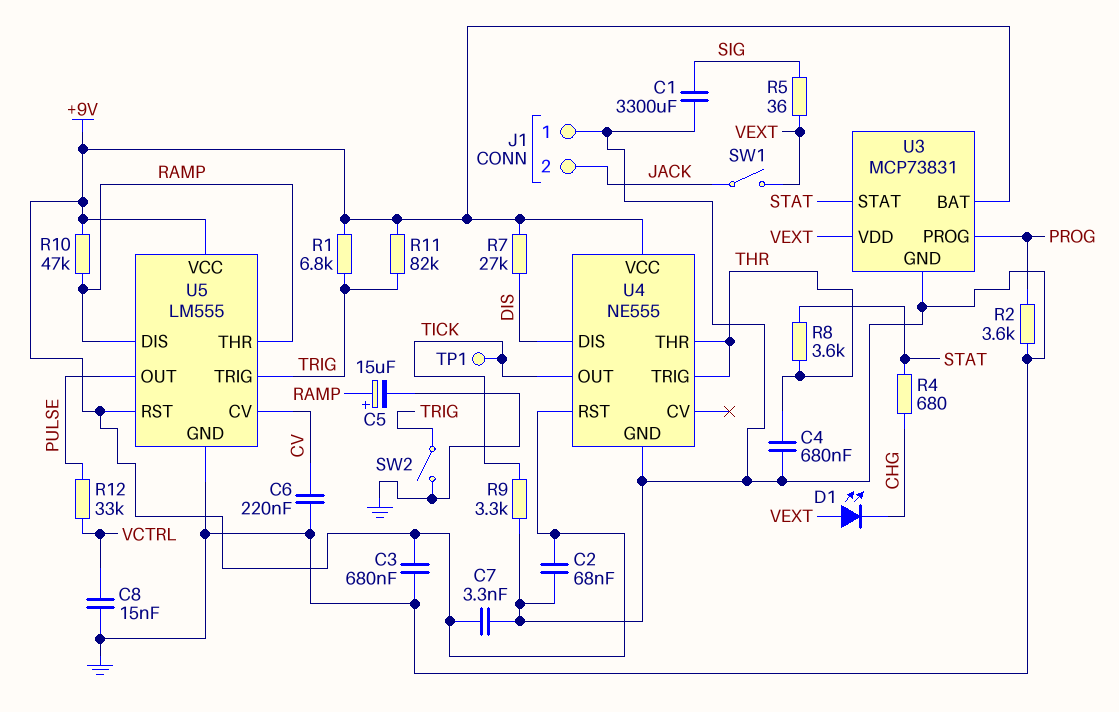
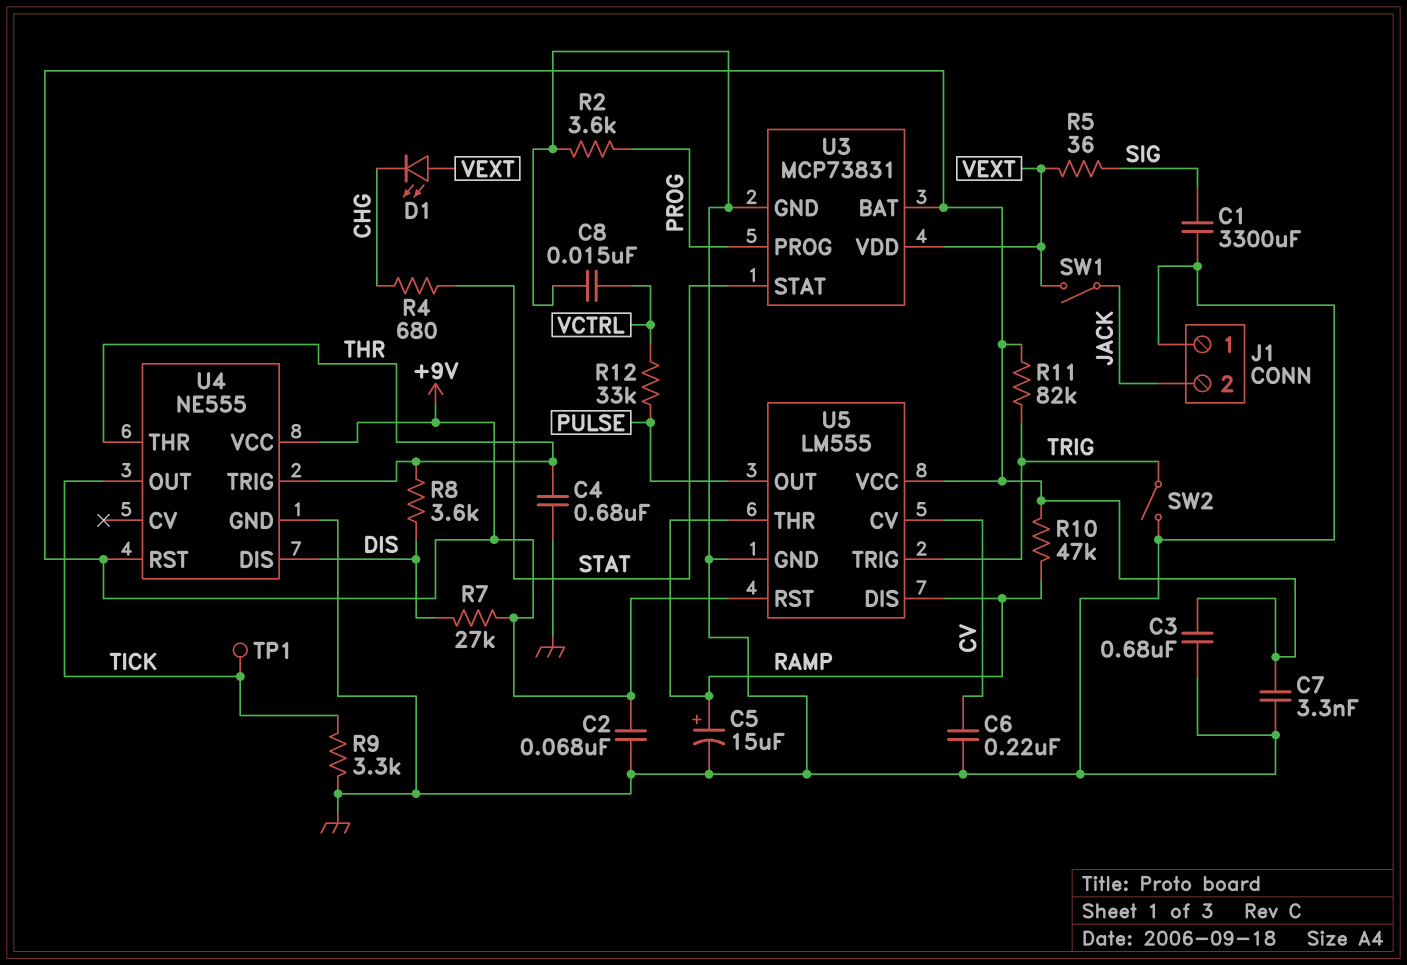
R1: 6.8k (+9V, TRIG) -> none
R8: 3.6k (STAT, THR) -> 3.6k (DIS, THR)

